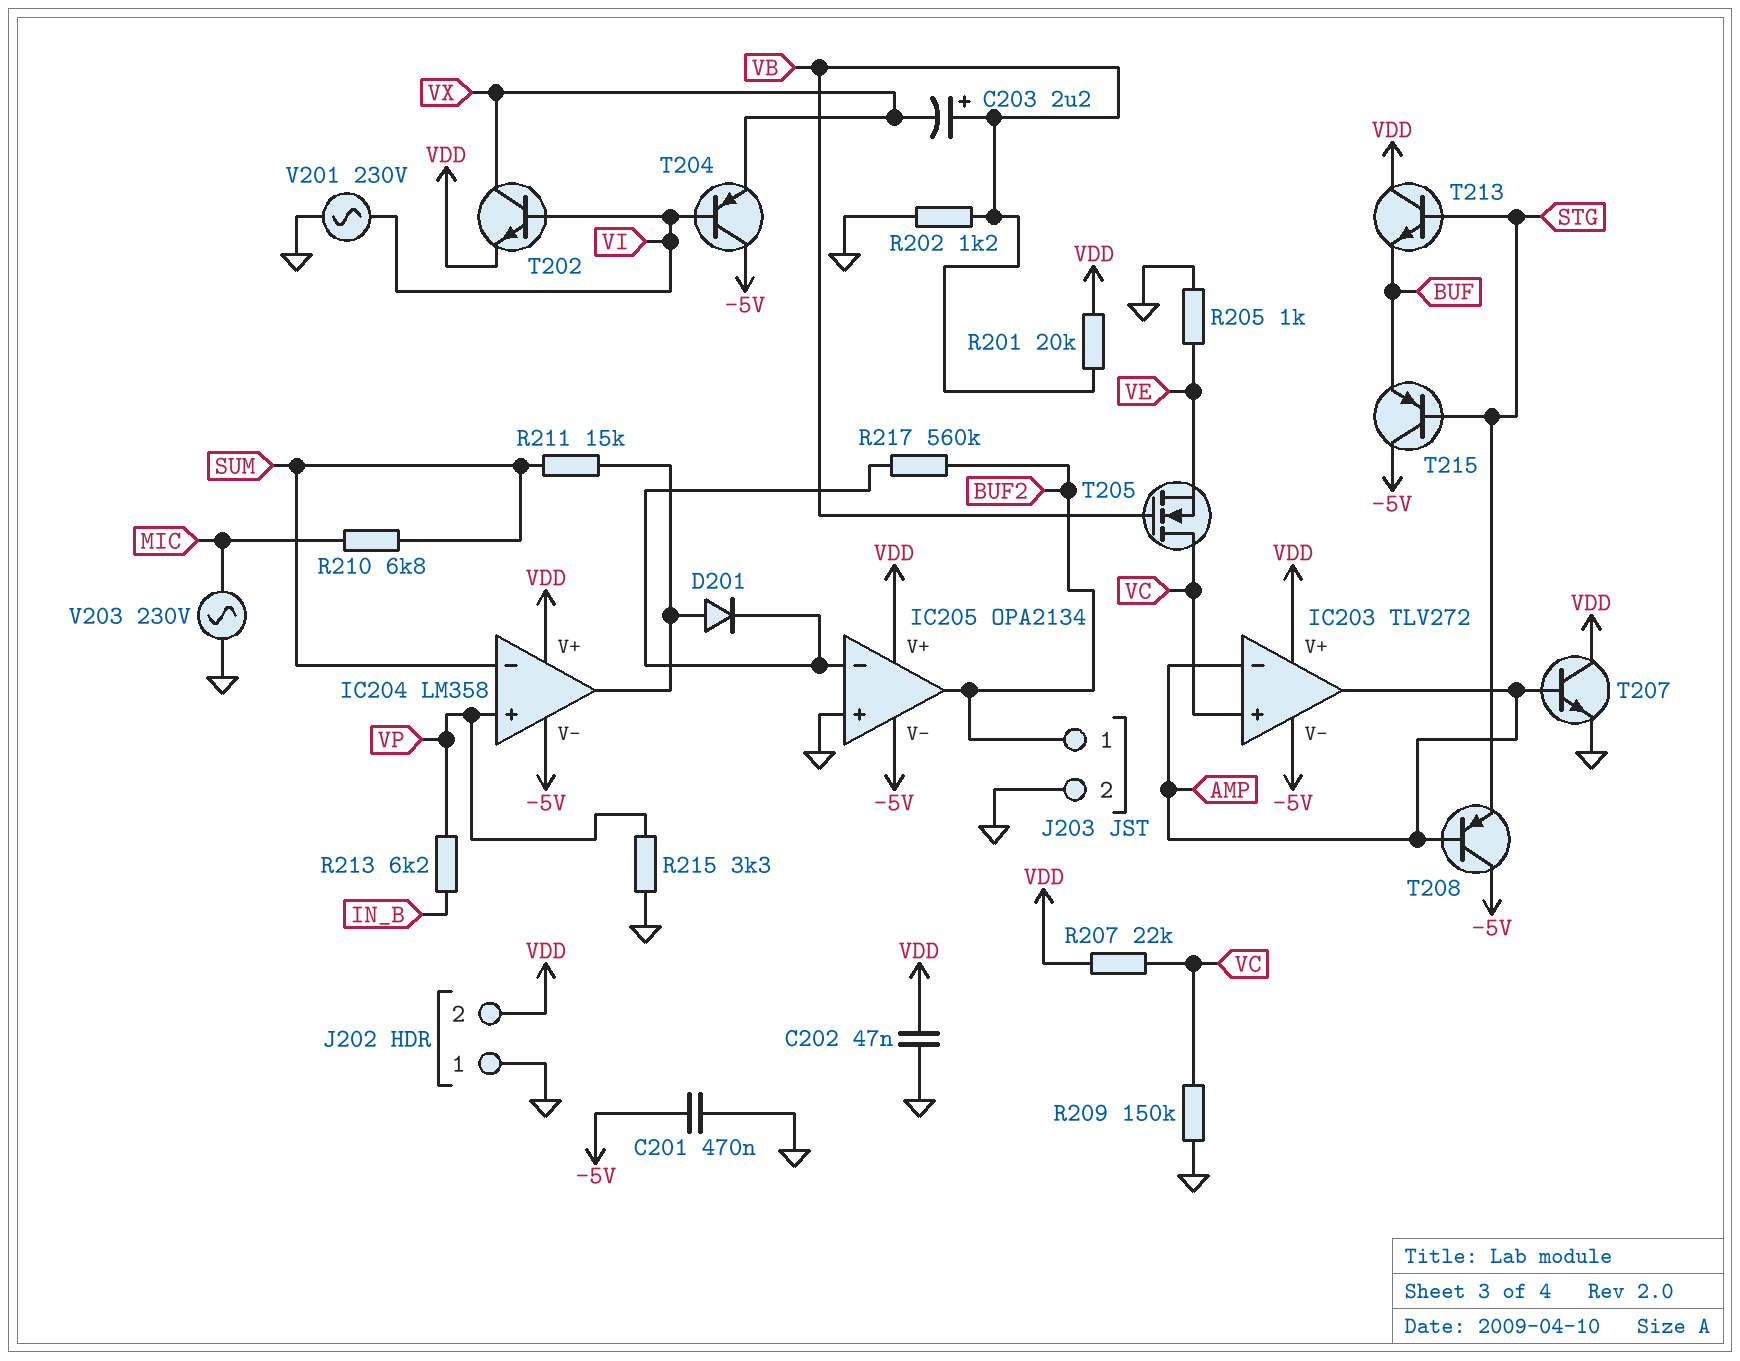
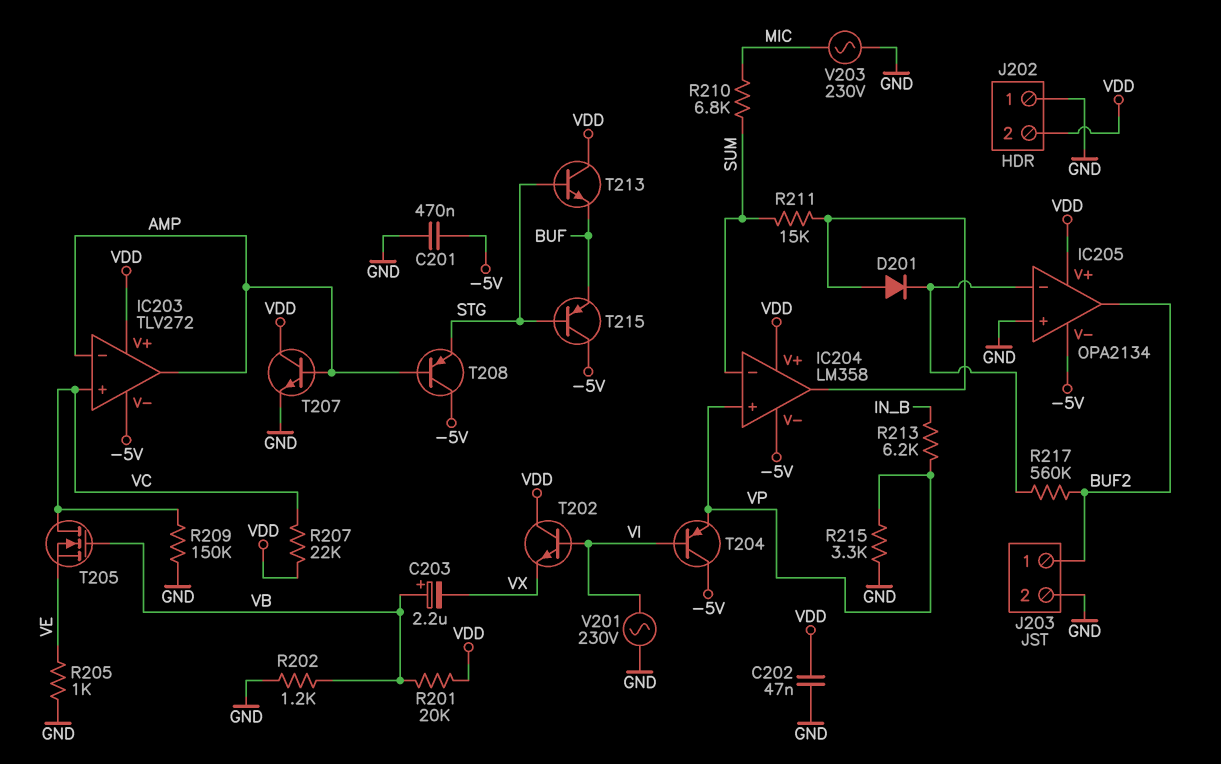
T202: NPN (B VI, C VX, E VDD) -> NPN (B VI, C VDD, E VX)
T204: PNP (B VI, C -5V, E VX) -> PNP (B VI, C -5V, E VP)

